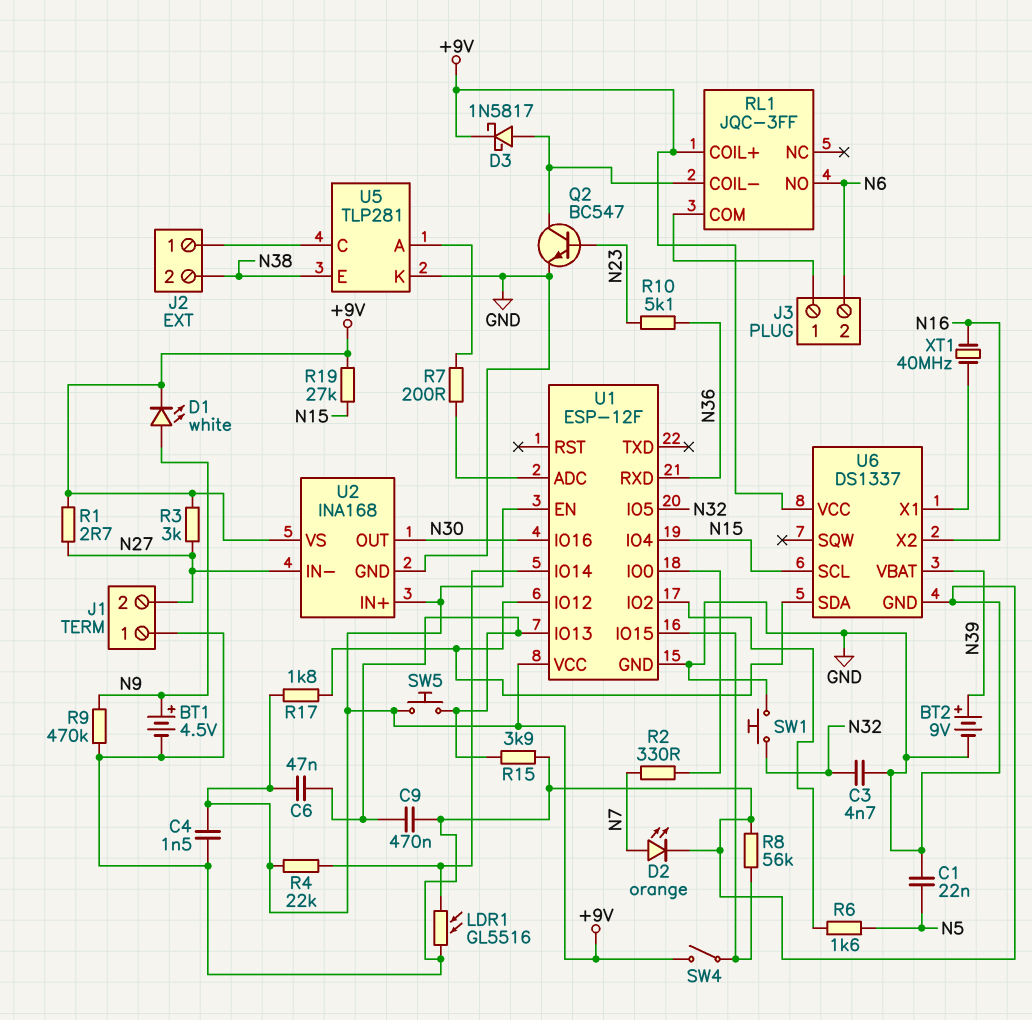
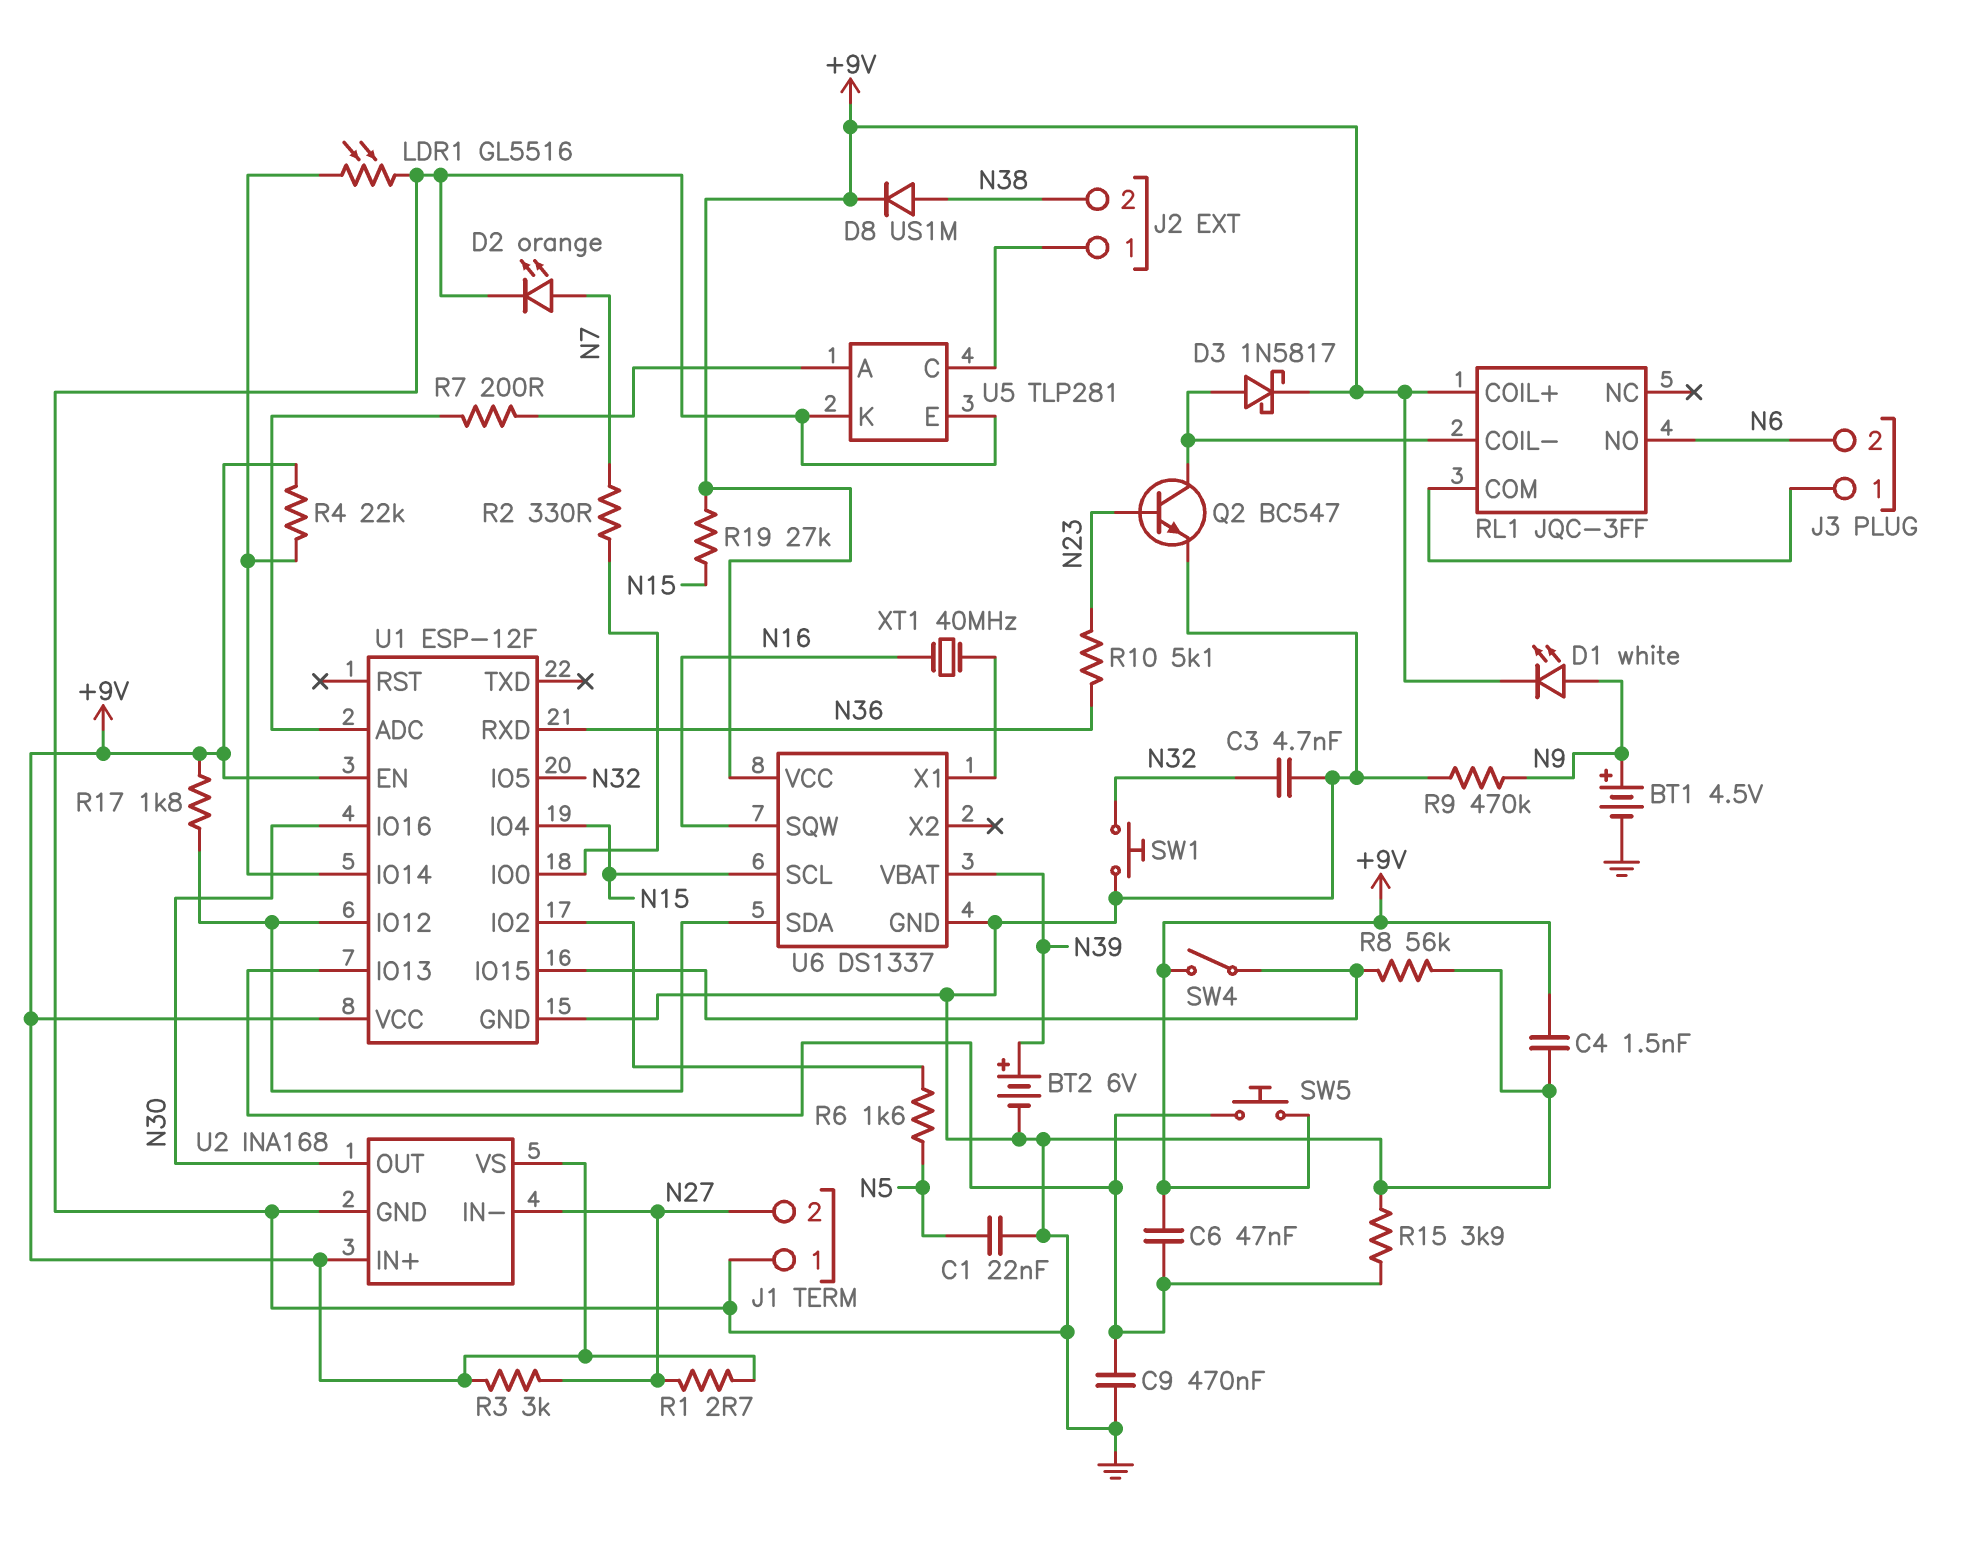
BT2: 9V (plus N39, minus GND) -> 6V (plus N39, minus GND)
D8: none -> diode US1M (A N38, K +9V)
U5 pin E: N38 -> GND
U6 pin SQW: none -> N16
U6 pin X2: N16 -> none

